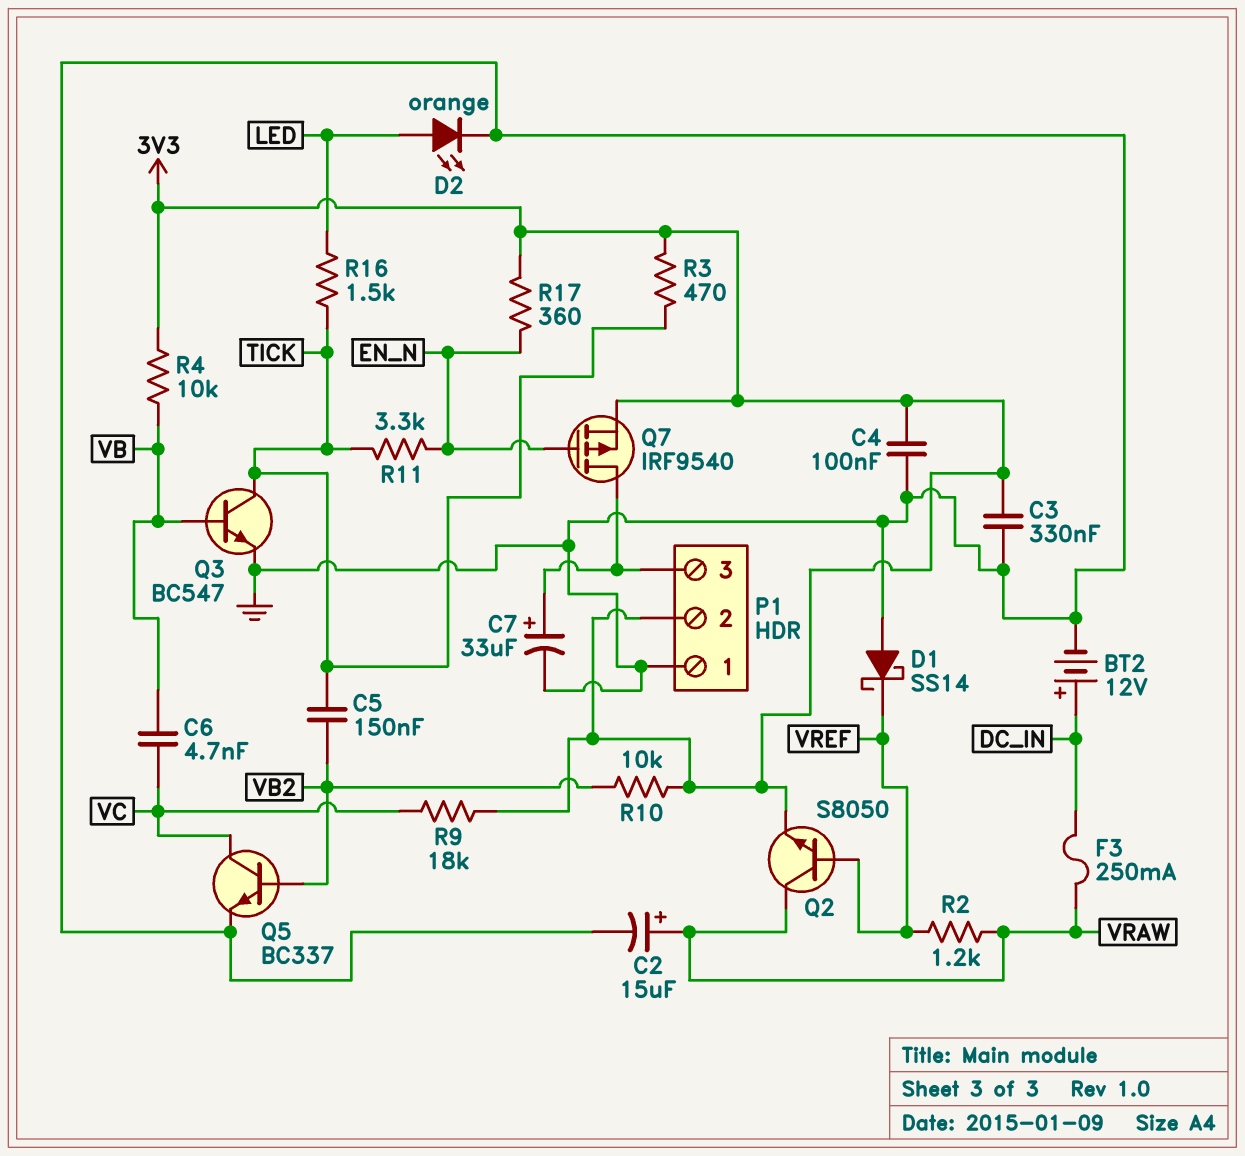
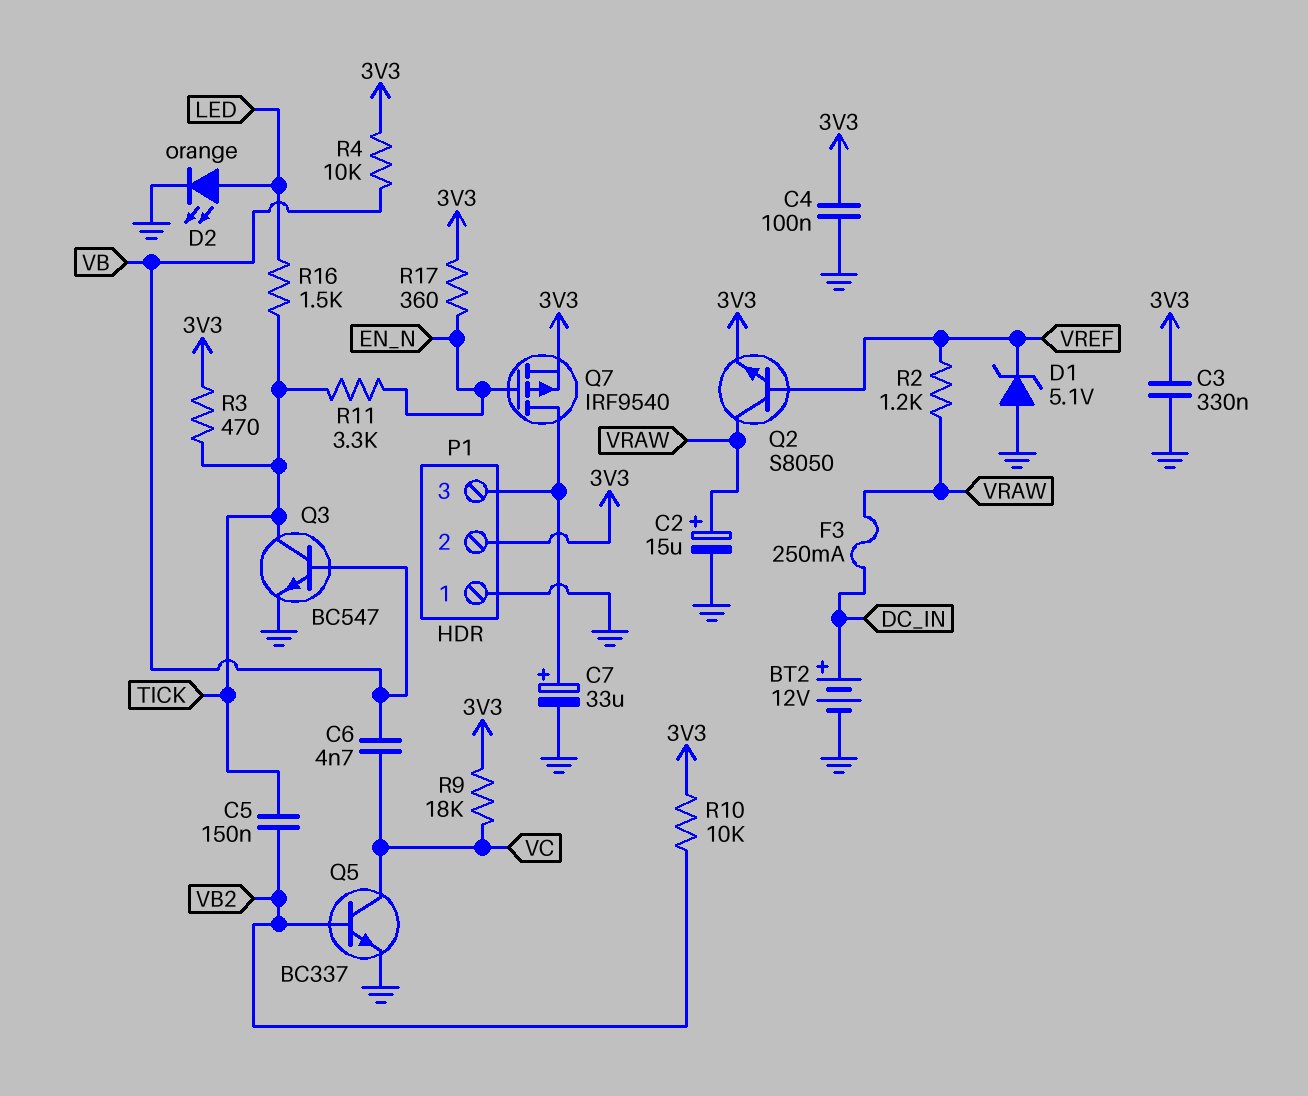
D1: schottky SS14 (A GND, K VREF) -> zener 5.1V (A GND, K VREF)

